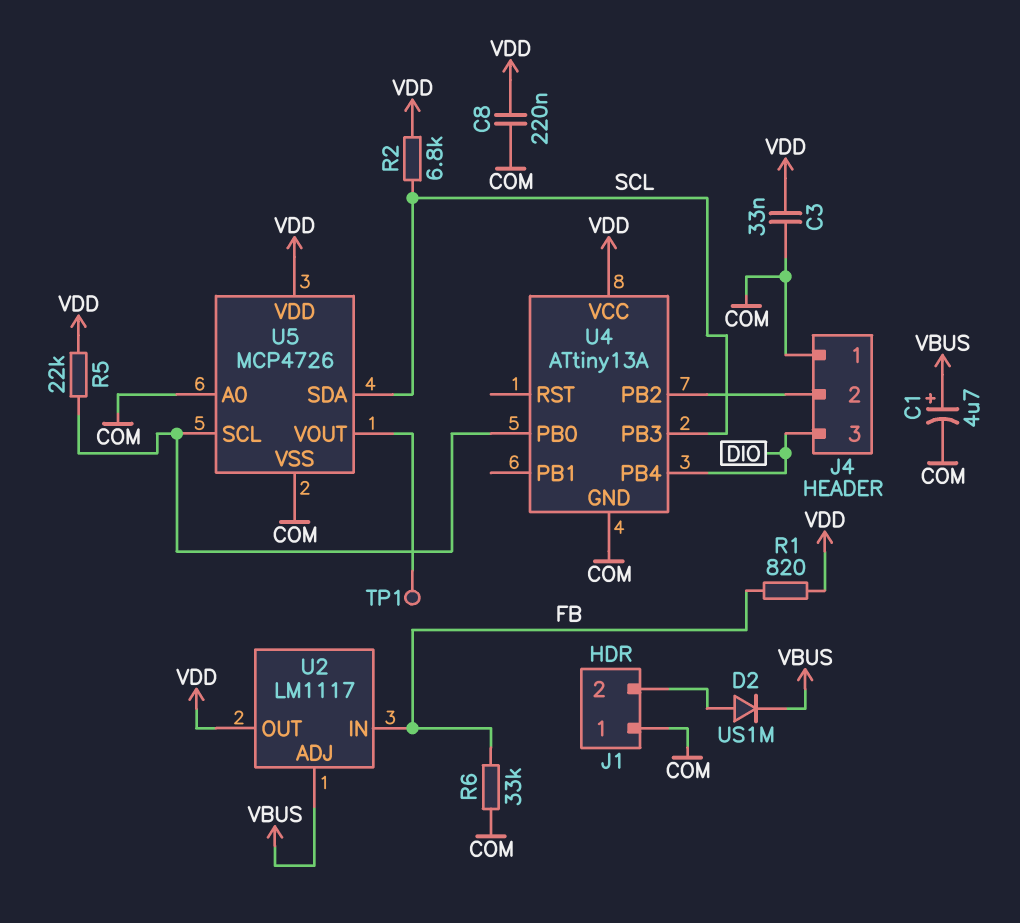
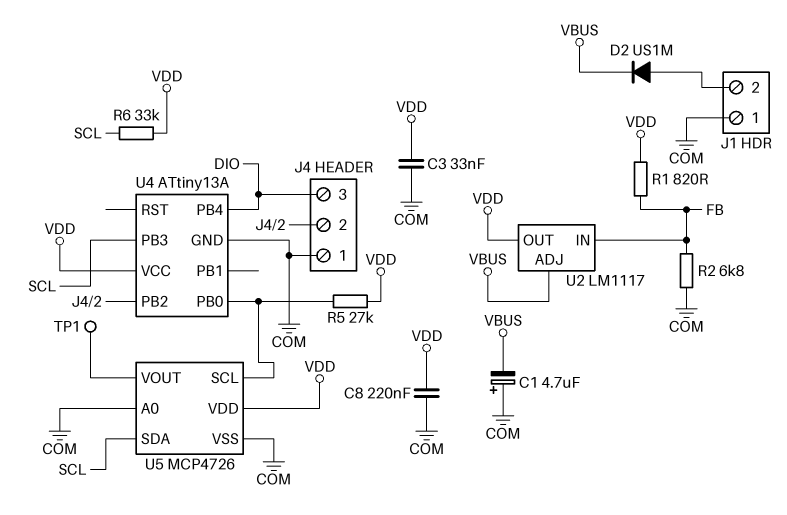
C1: 4.7uF (plus VBUS, minus COM) -> 4.7uF (plus COM, minus VBUS)
R2: 6.8k (SCL, VDD) -> 6.8k (COM, FB)
R5: 22k (U4/PB0, VDD) -> 27k (U4/PB0, VDD)
R6: 33k (COM, FB) -> 33k (SCL, VDD)

